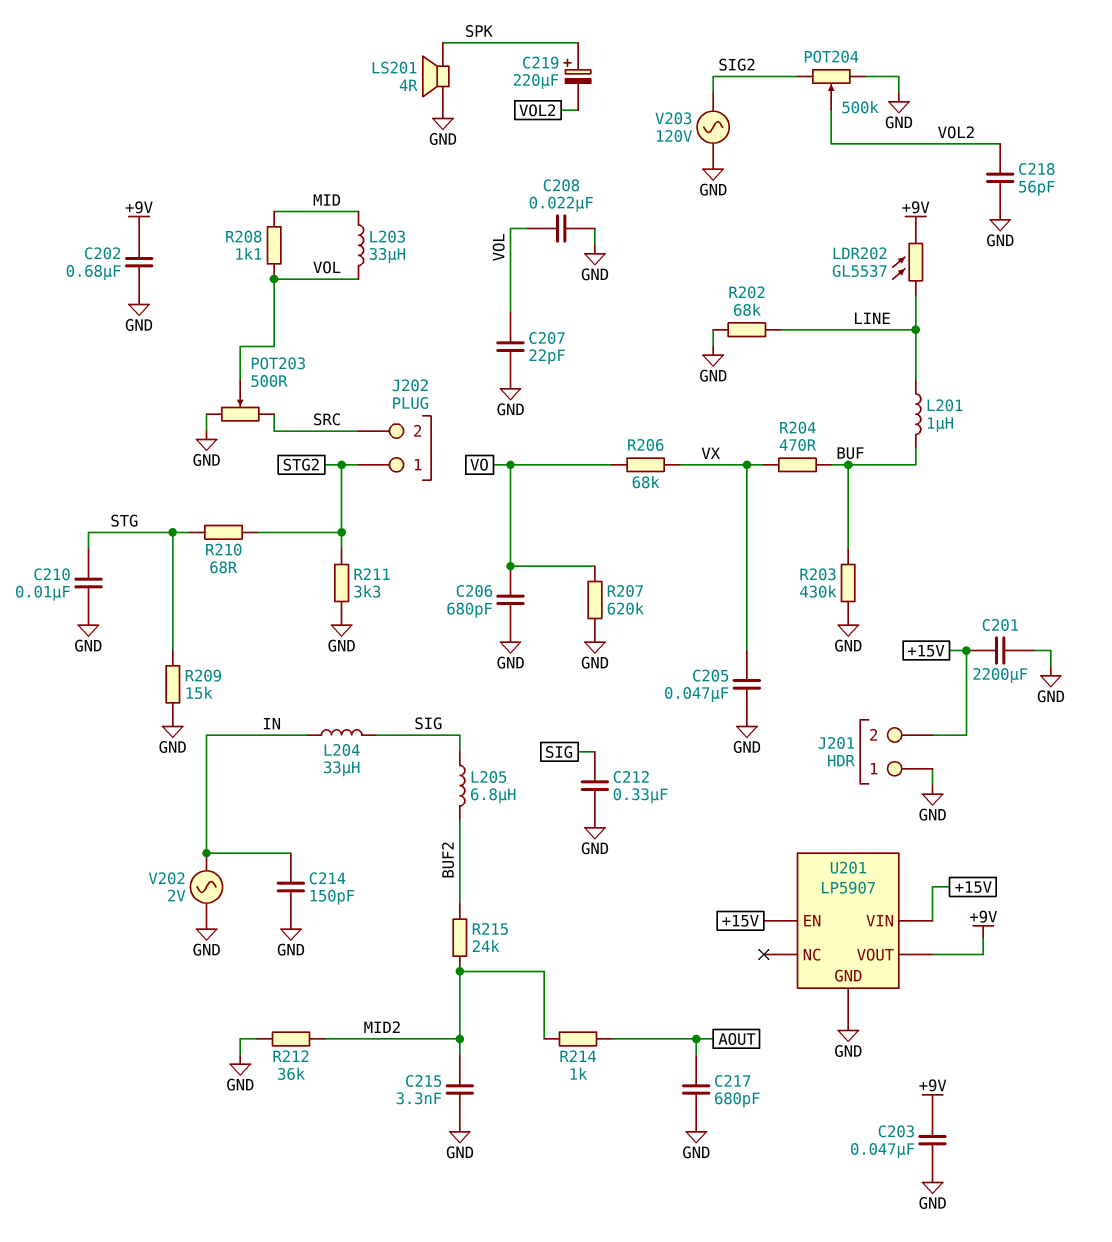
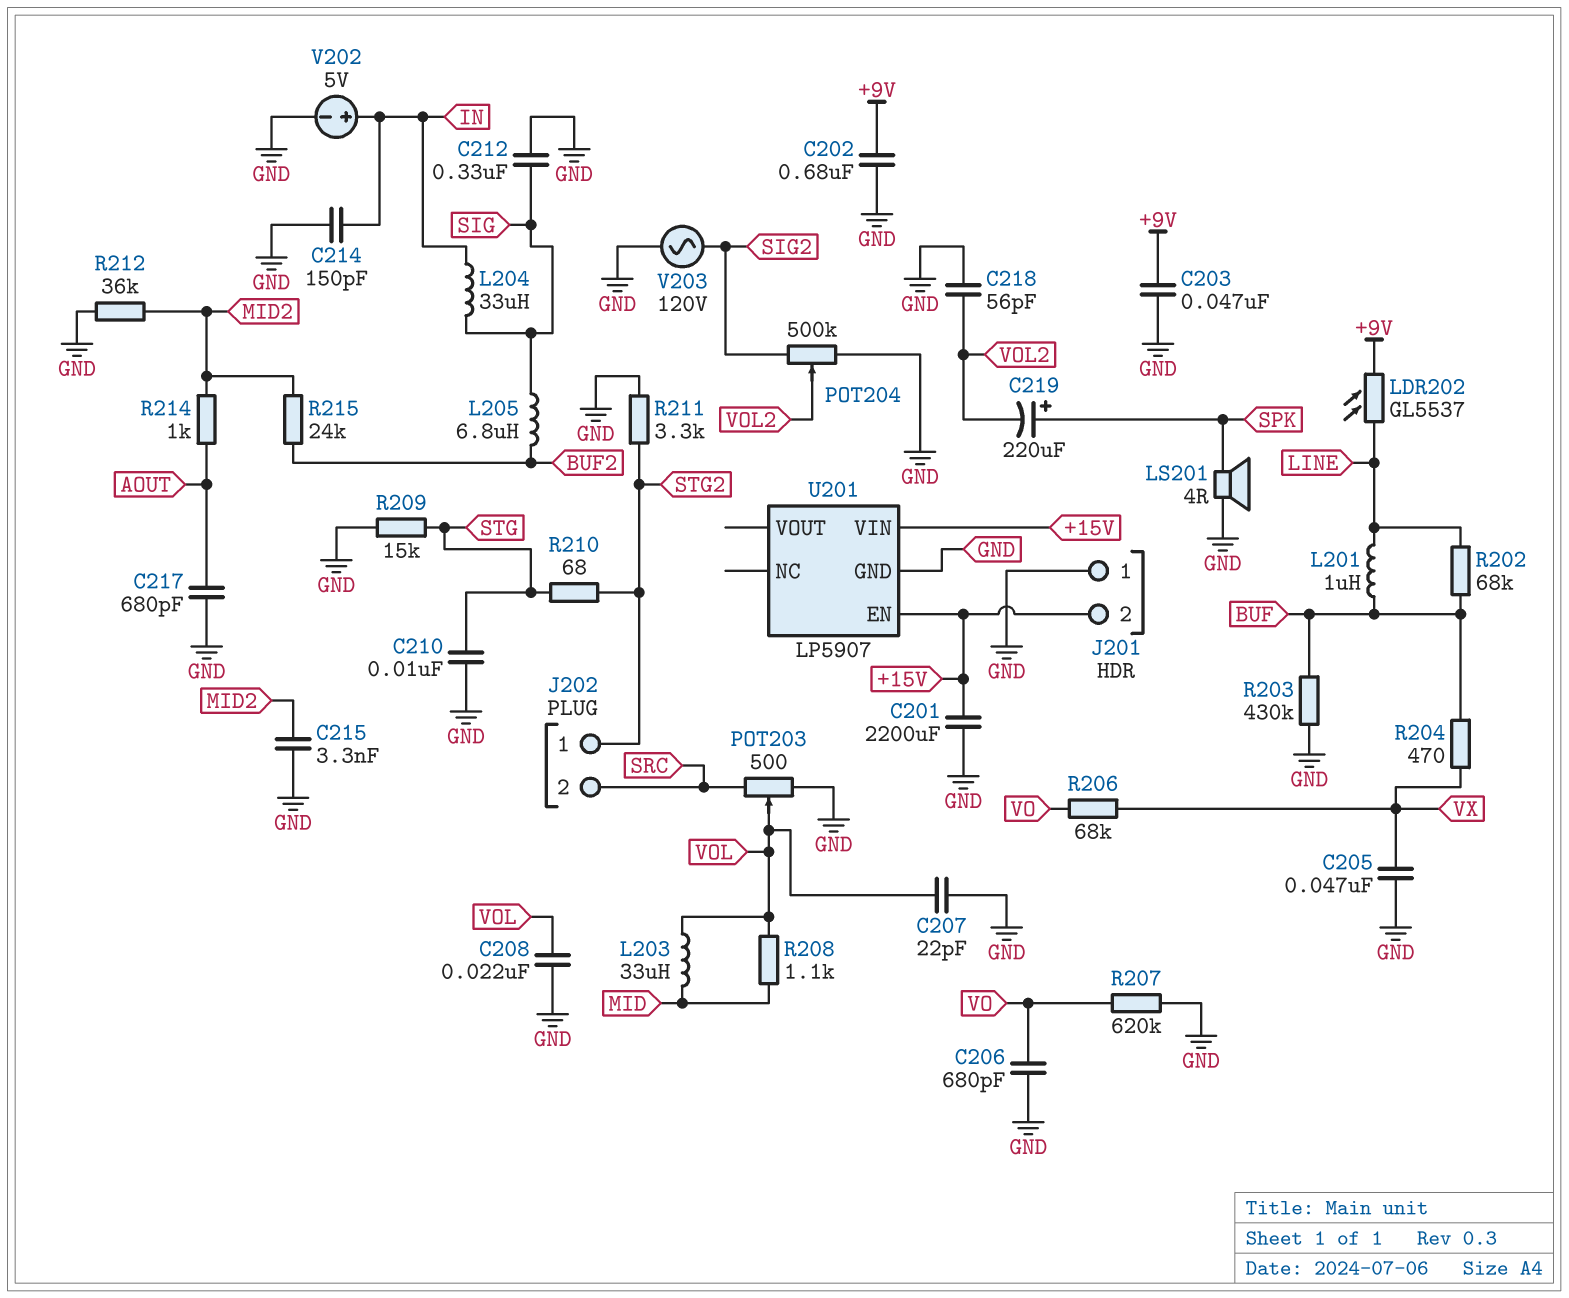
R202: 68k (GND, LINE) -> 68k (BUF, LINE)
U201 pin VOUT: +9V -> none
V202: AC 2V (GND, IN) -> 5V (plus IN, minus GND)

